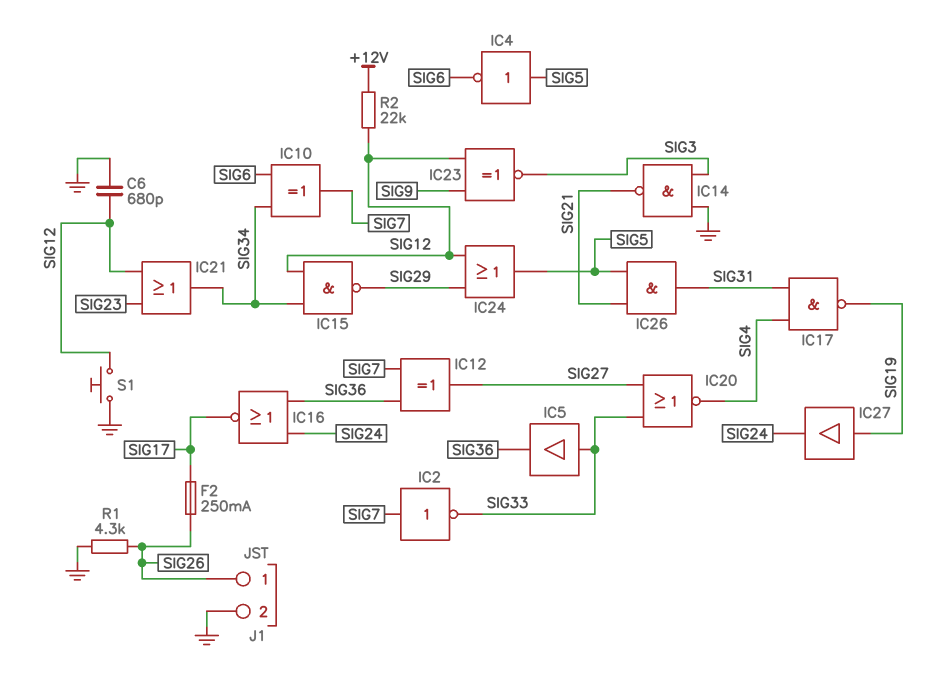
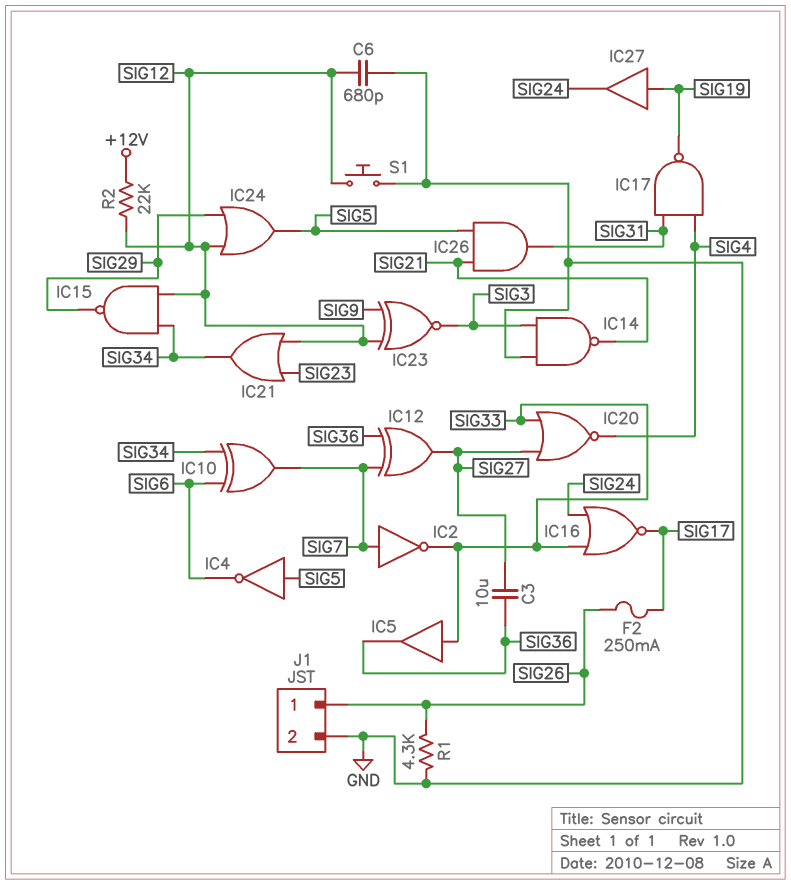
C3: none -> 10uF (SIG27, SIG36)
IC16: NOR (in SIG24, in SIG36, out SIG17) -> NOR (in SIG24, in SIG33, out SIG17)

